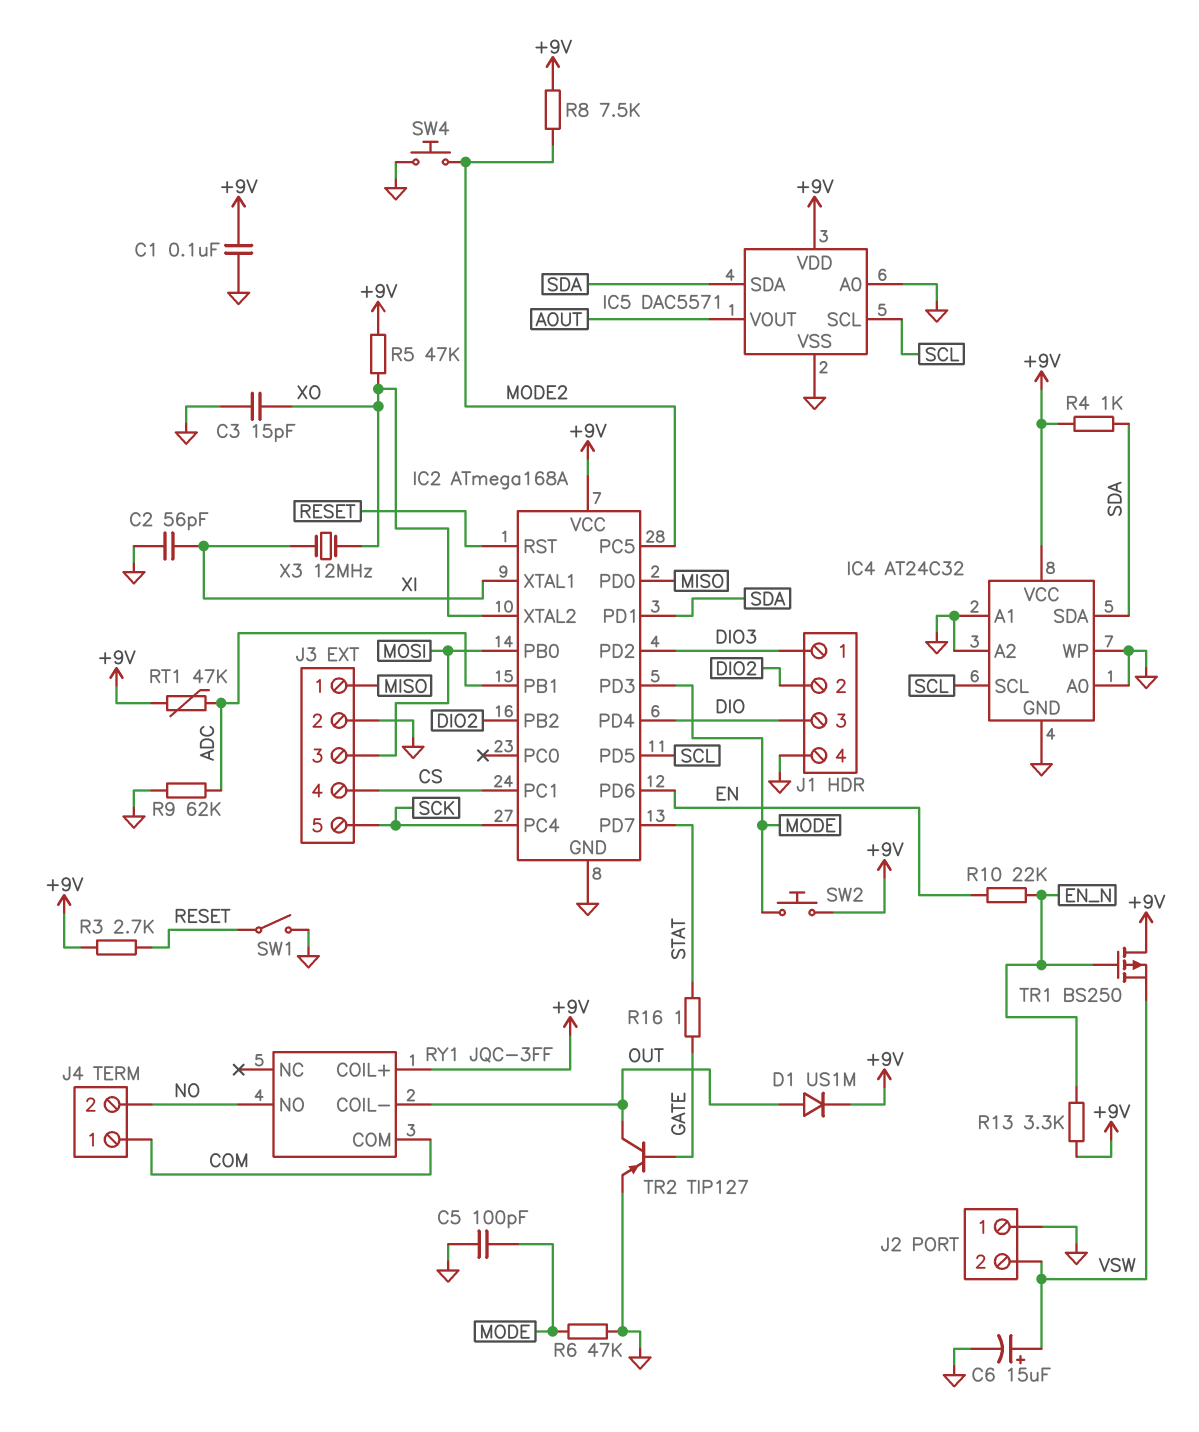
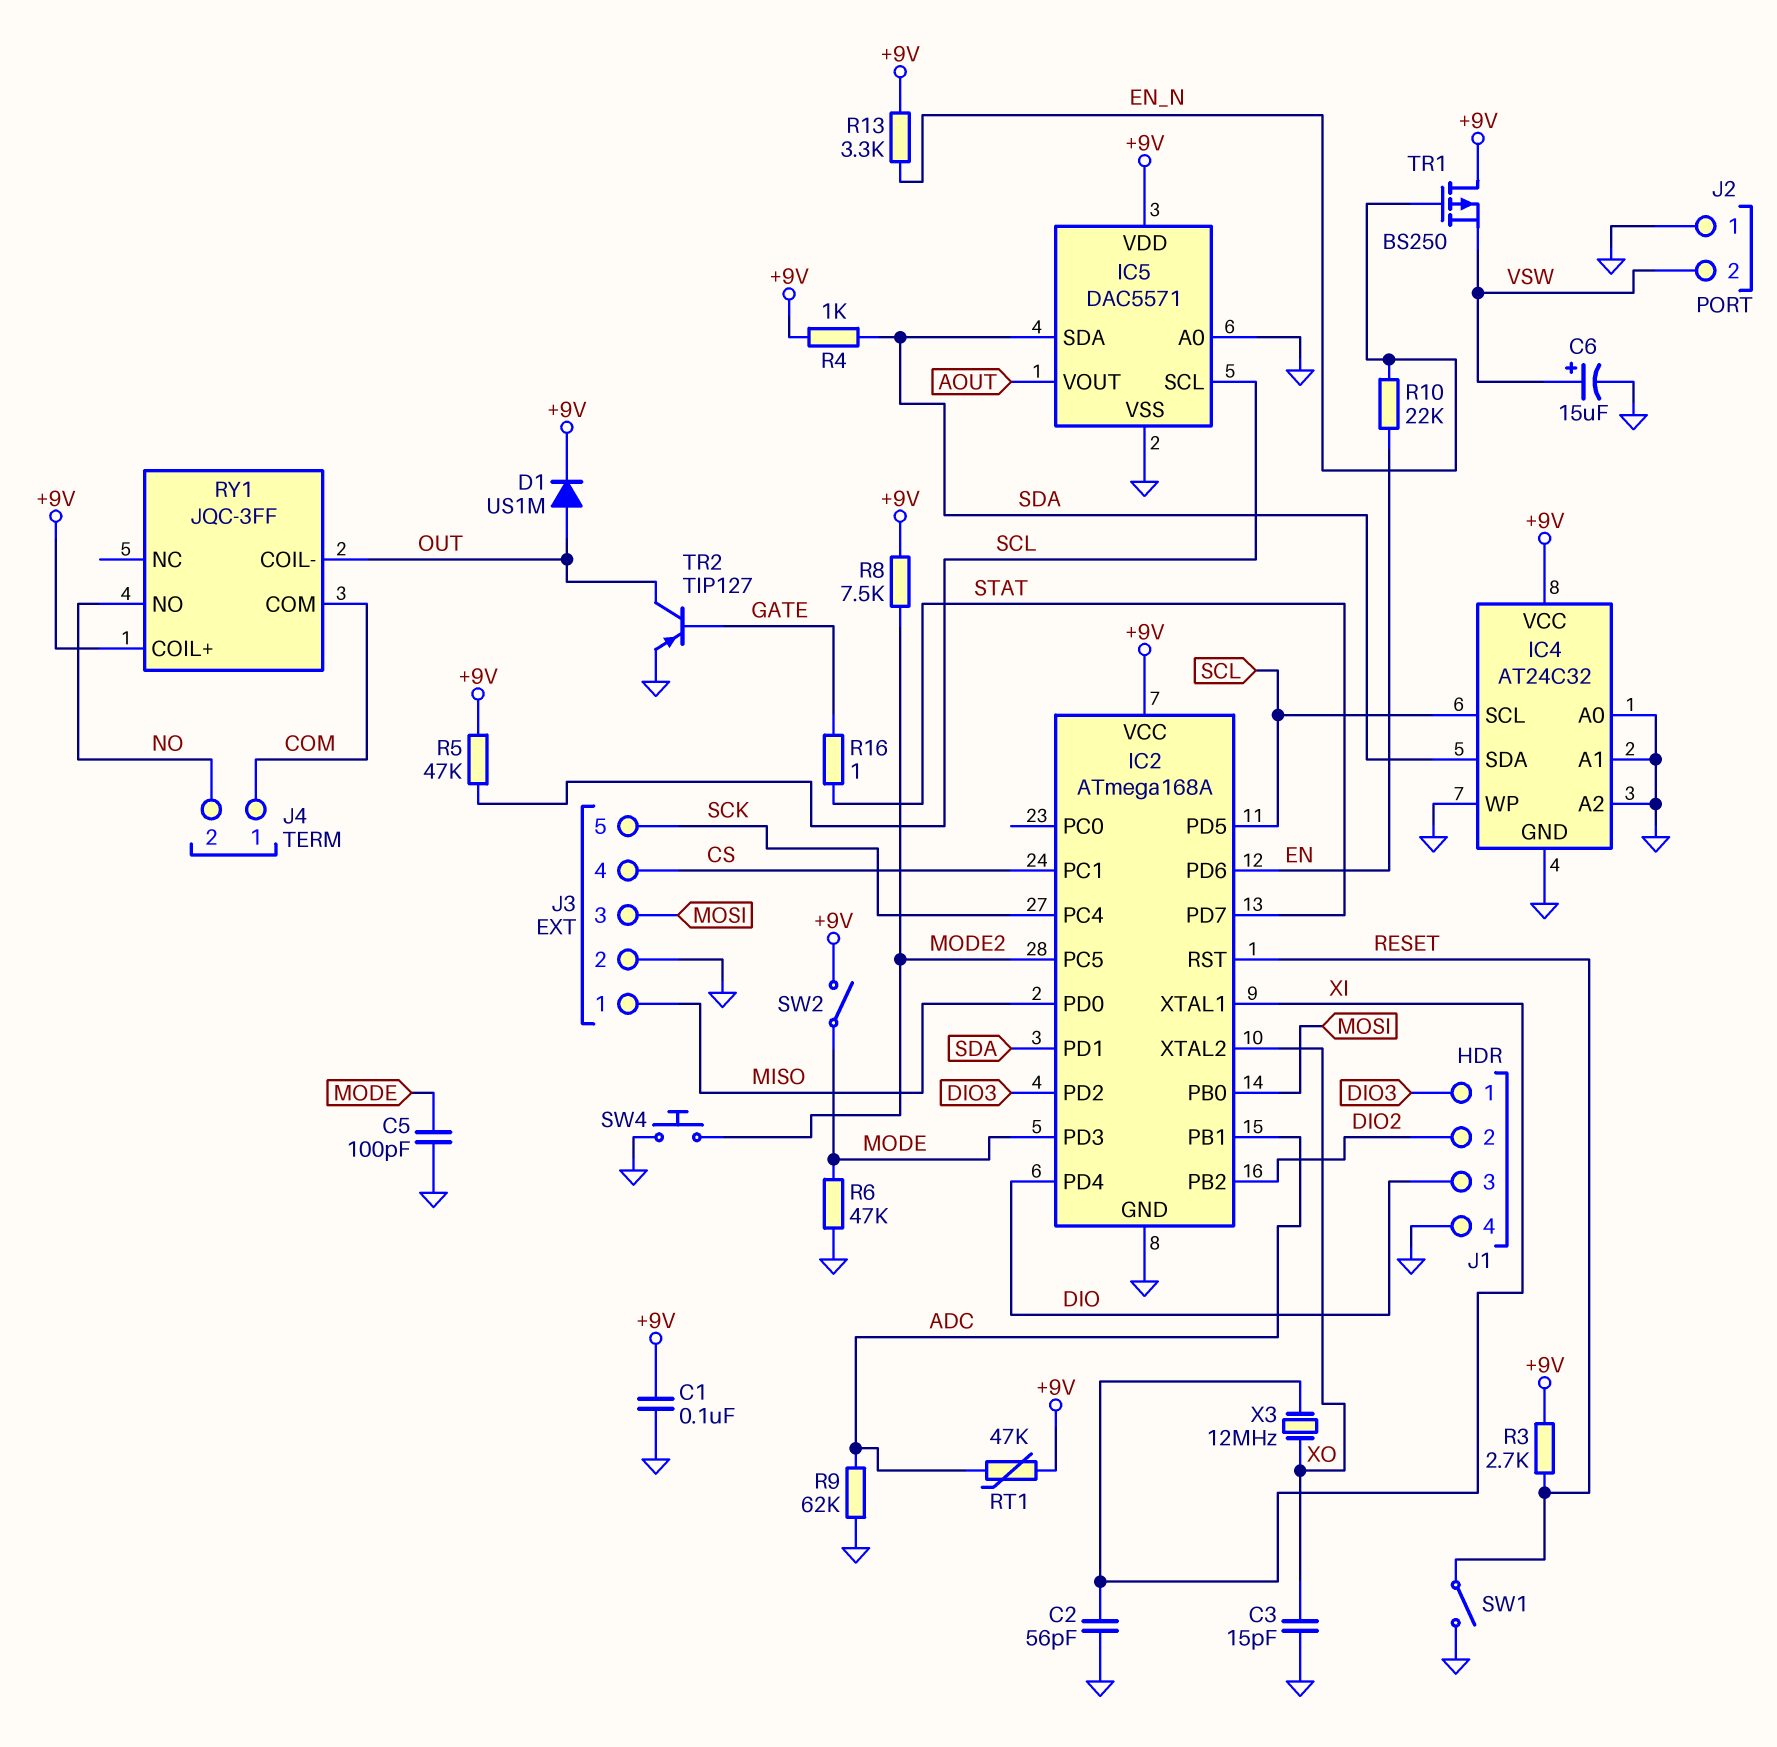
R5: 47k (+9V, XO) -> 47k (+9V, SCL)
SW2: button (+9V, MODE) -> switch (+9V, MODE)

